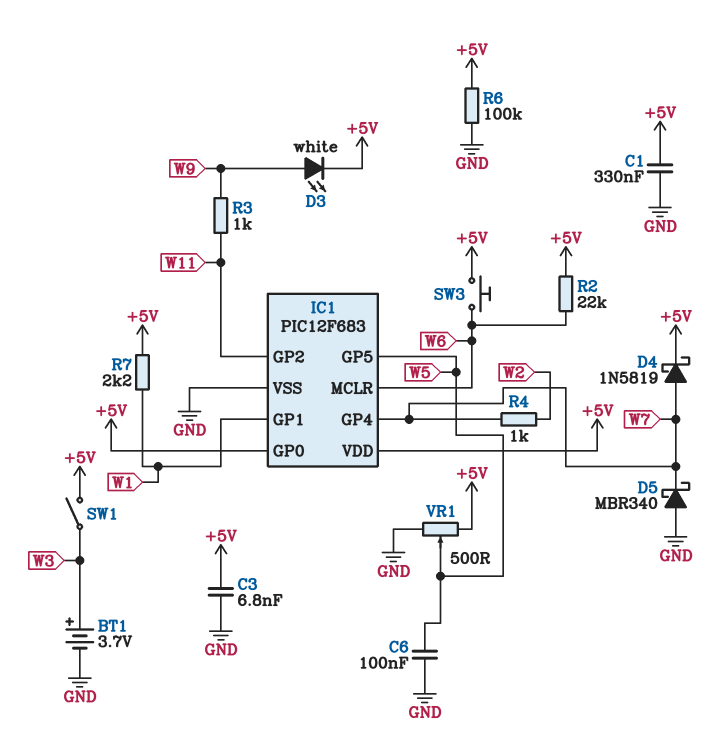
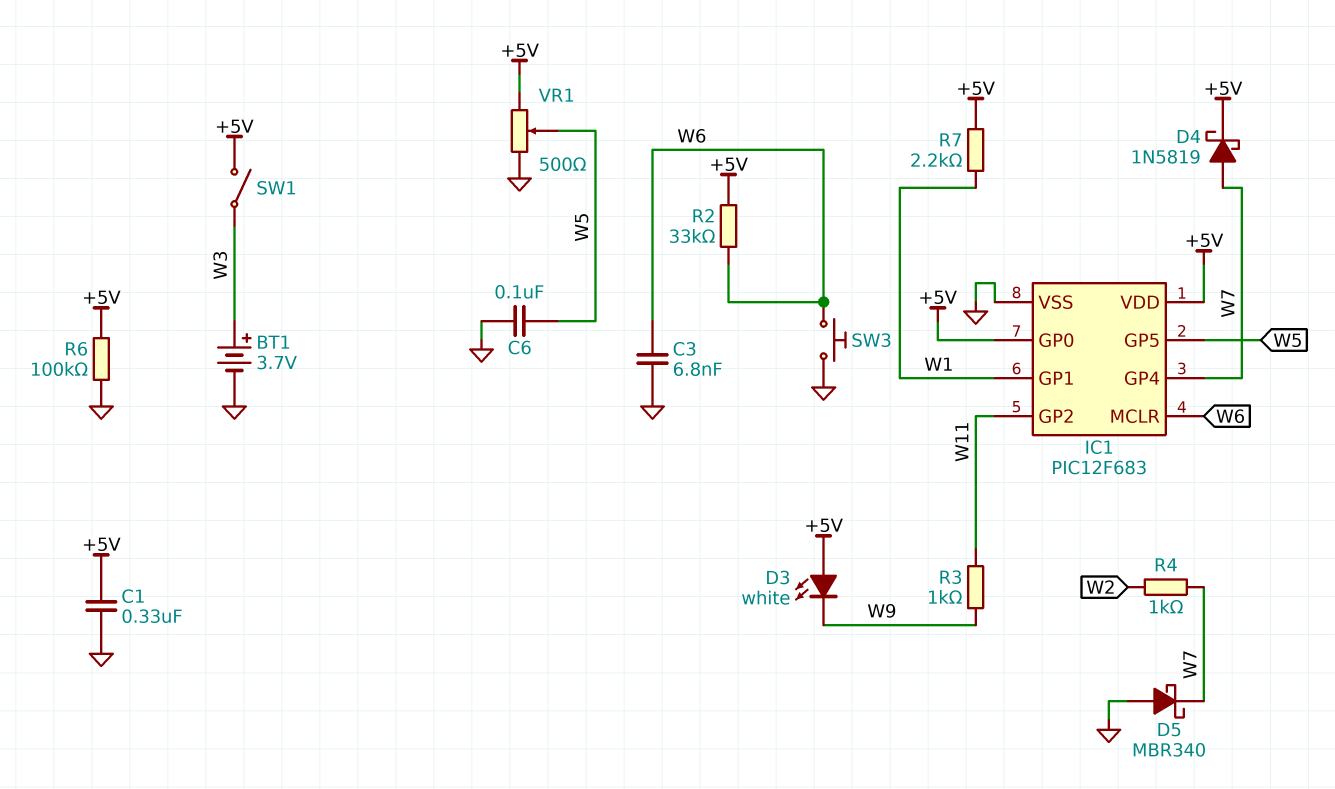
C3: 6.8nF (+5V, GND) -> 6.8nF (GND, W6)
D3: LED white (A W9, K +5V) -> LED white (A +5V, K W9)
R2: 22k (+5V, W6) -> 33k (+5V, W6)
SW3: button (+5V, W6) -> button (GND, W6)

